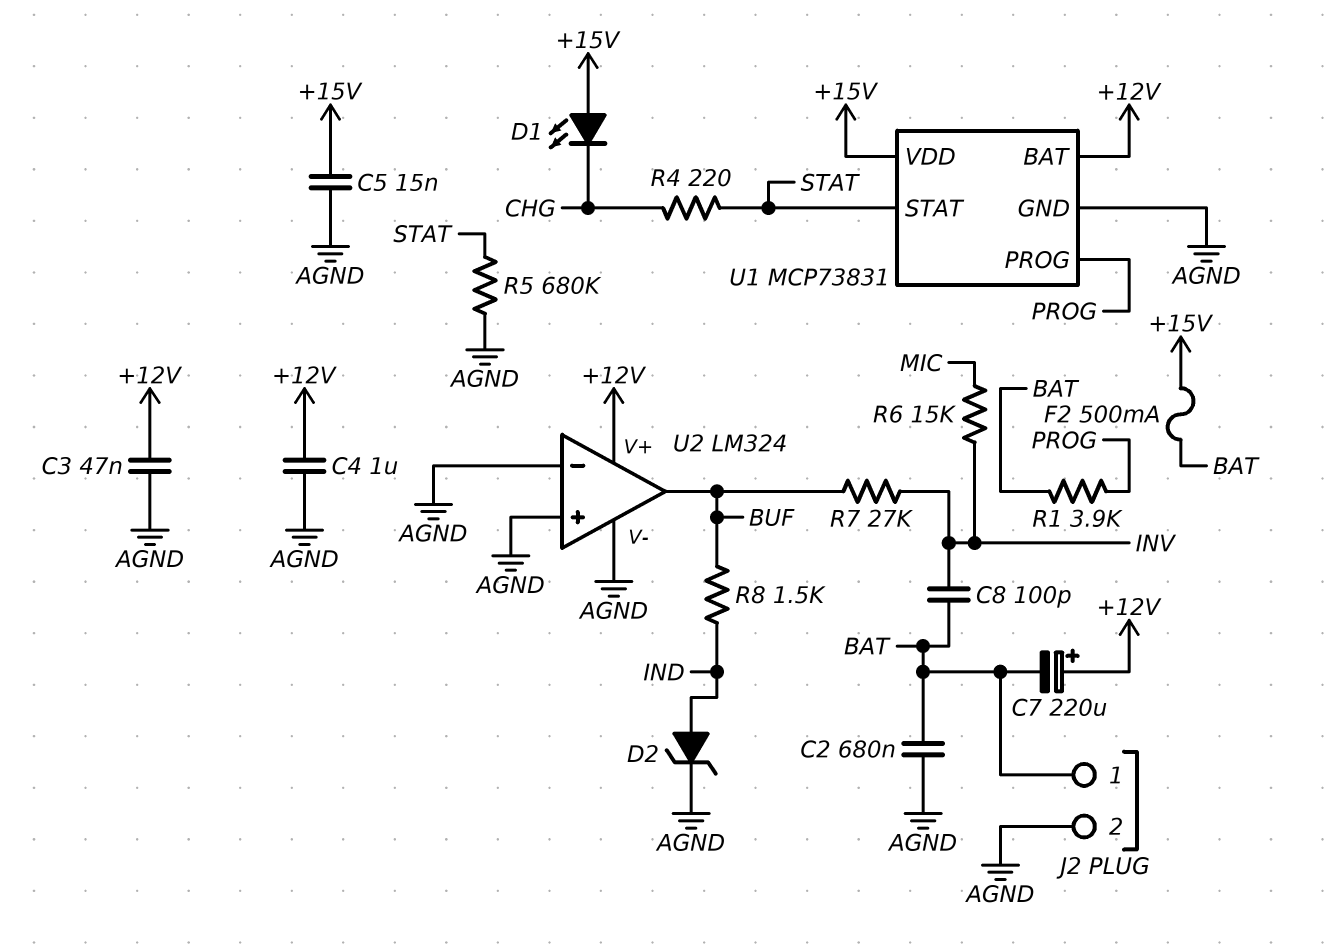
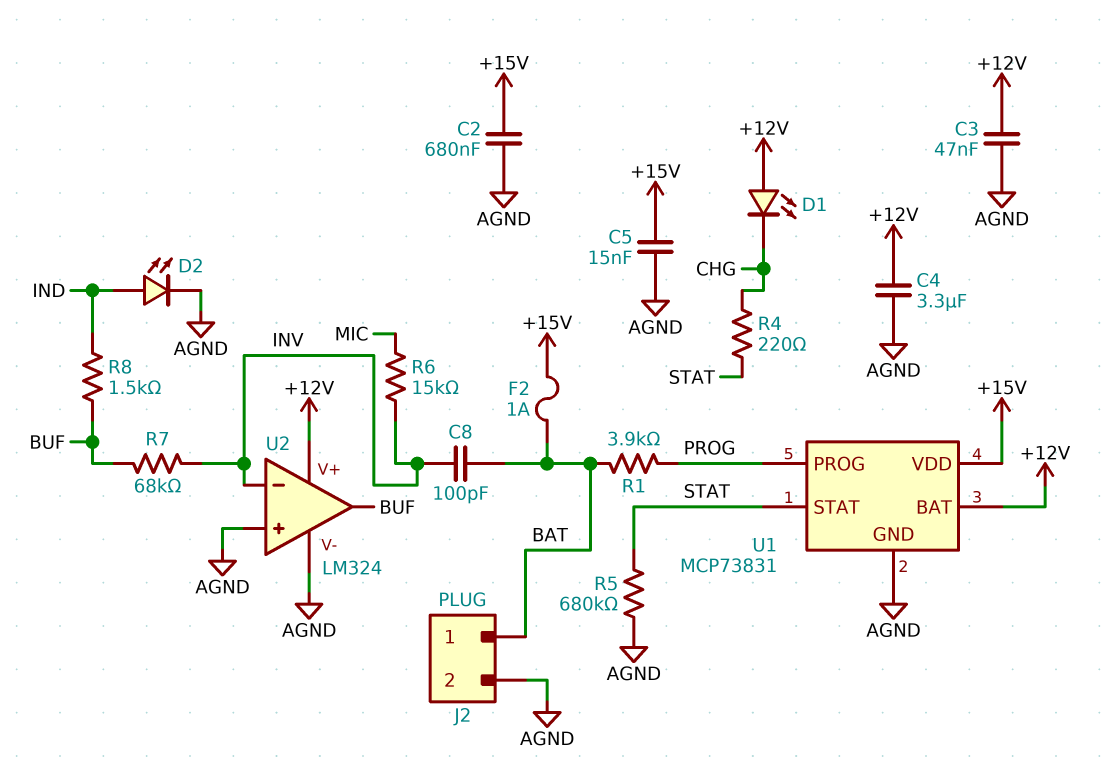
C2: 680nF (AGND, BAT) -> 680nF (+15V, AGND)
C4: 1uF (+12V, AGND) -> 3.3uF (+12V, AGND)
C7: 220uF (plus +12V, minus BAT) -> none
D1: LED (A +15V, K CHG) -> LED (A +12V, K CHG)
D2: zener (A IND, K AGND) -> LED (A IND, K AGND)
F2: 500mA (+15V, BAT) -> 1A (+15V, BAT)
R7: 27k (BUF, INV) -> 68k (BUF, INV)
U2 pin in-: AGND -> INV

